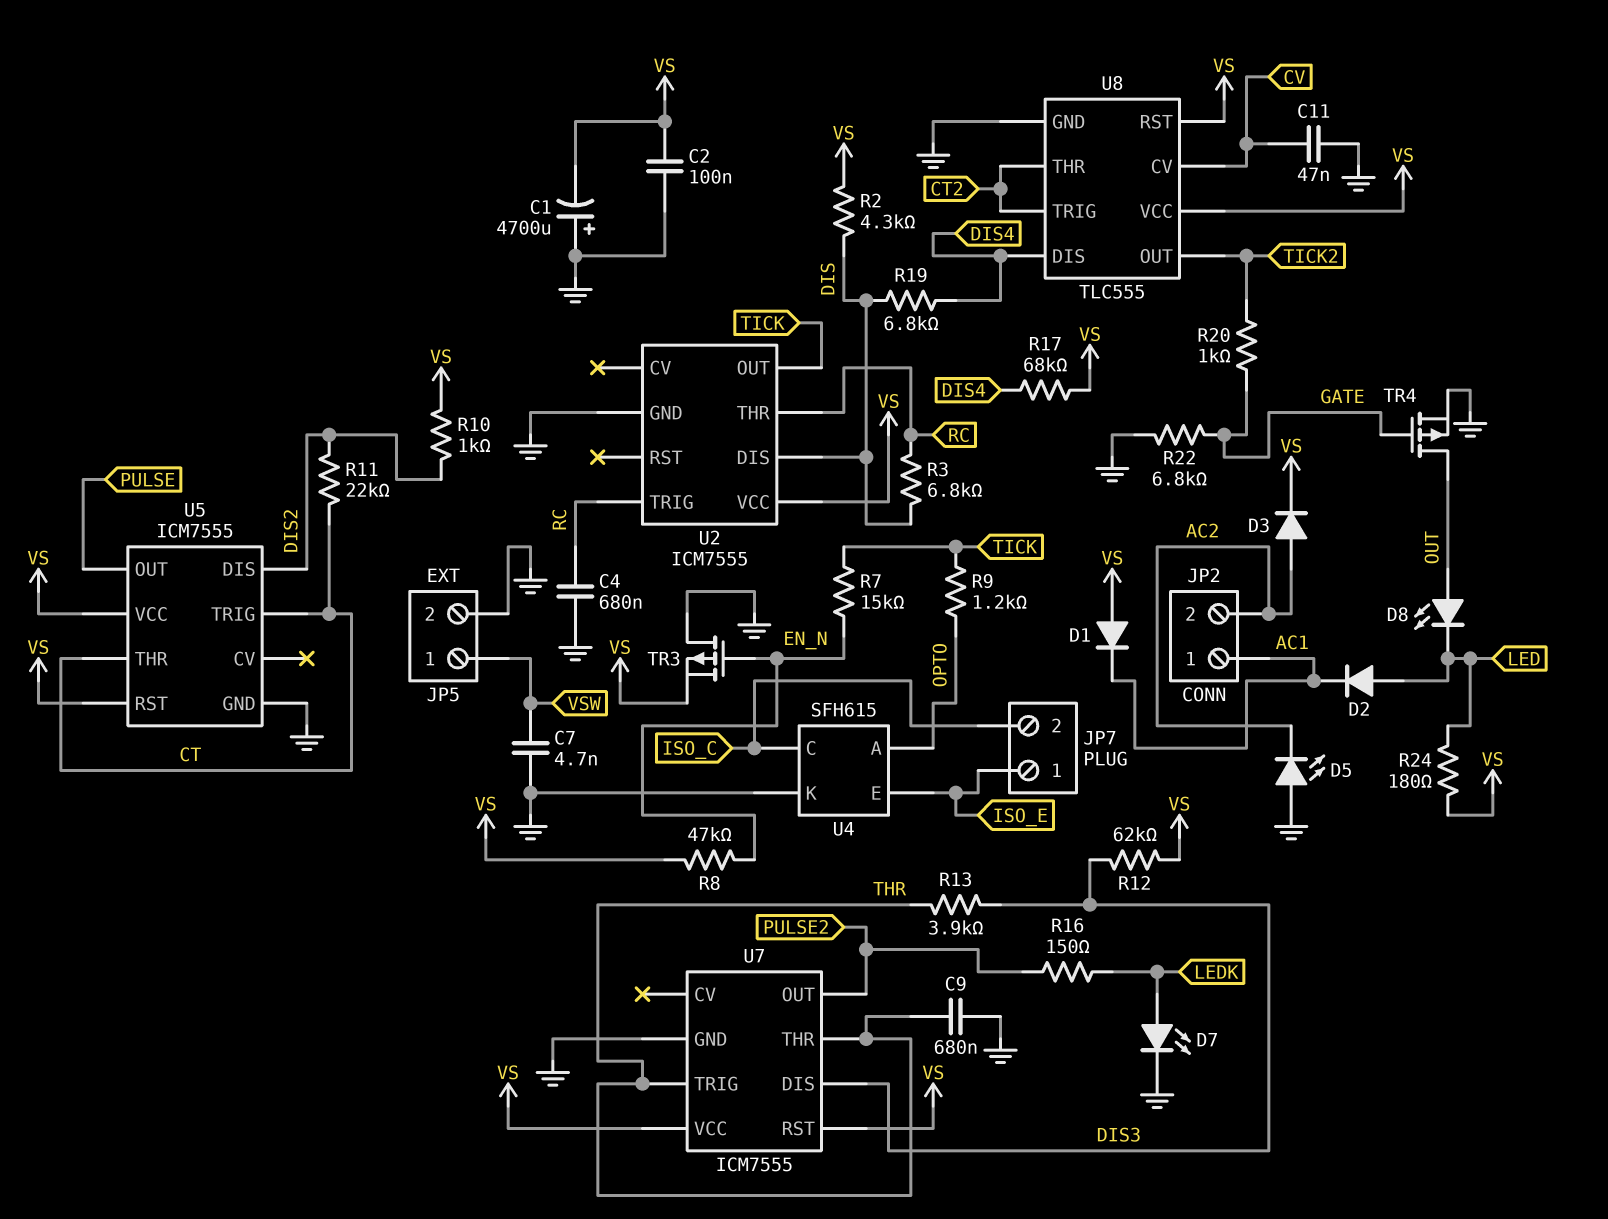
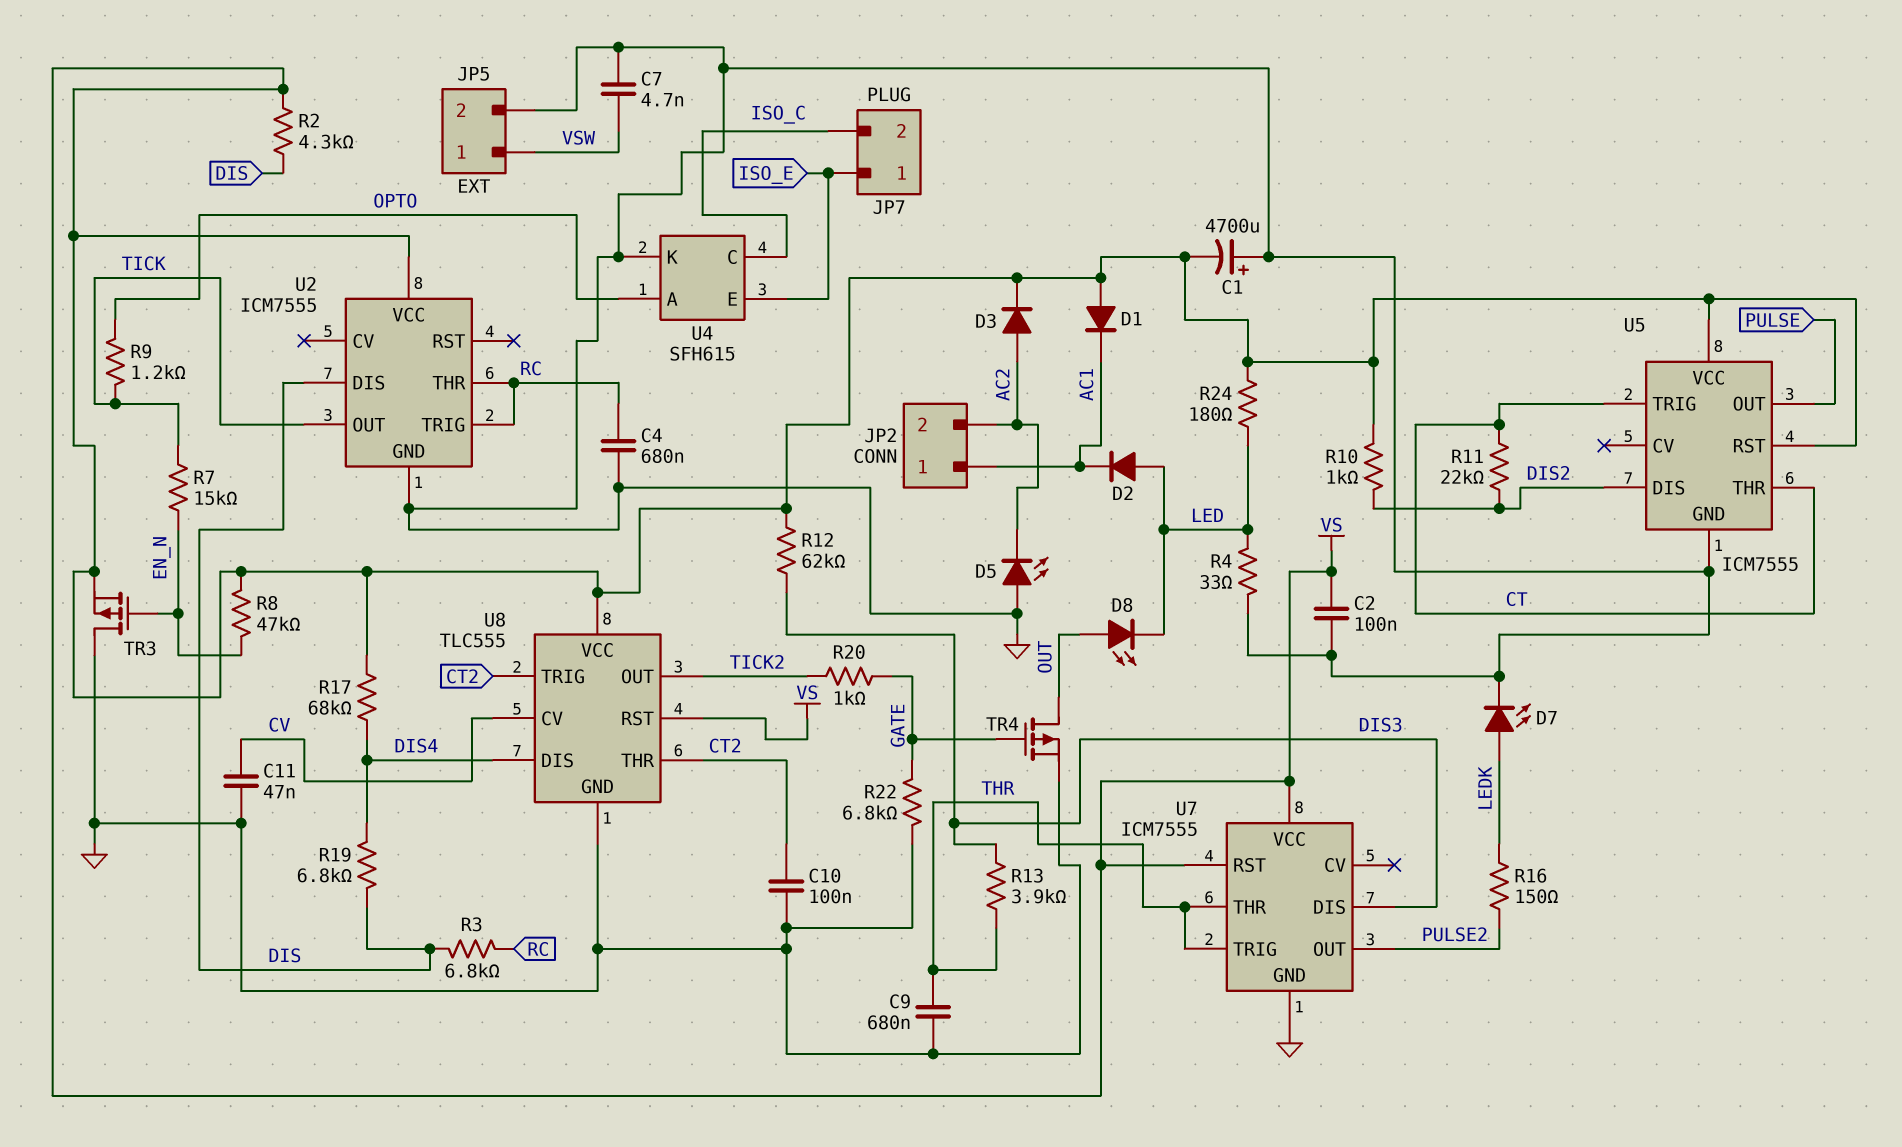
C10: none -> 100nF (CT2, GND)
R4: none -> 33 (GND, LED)

